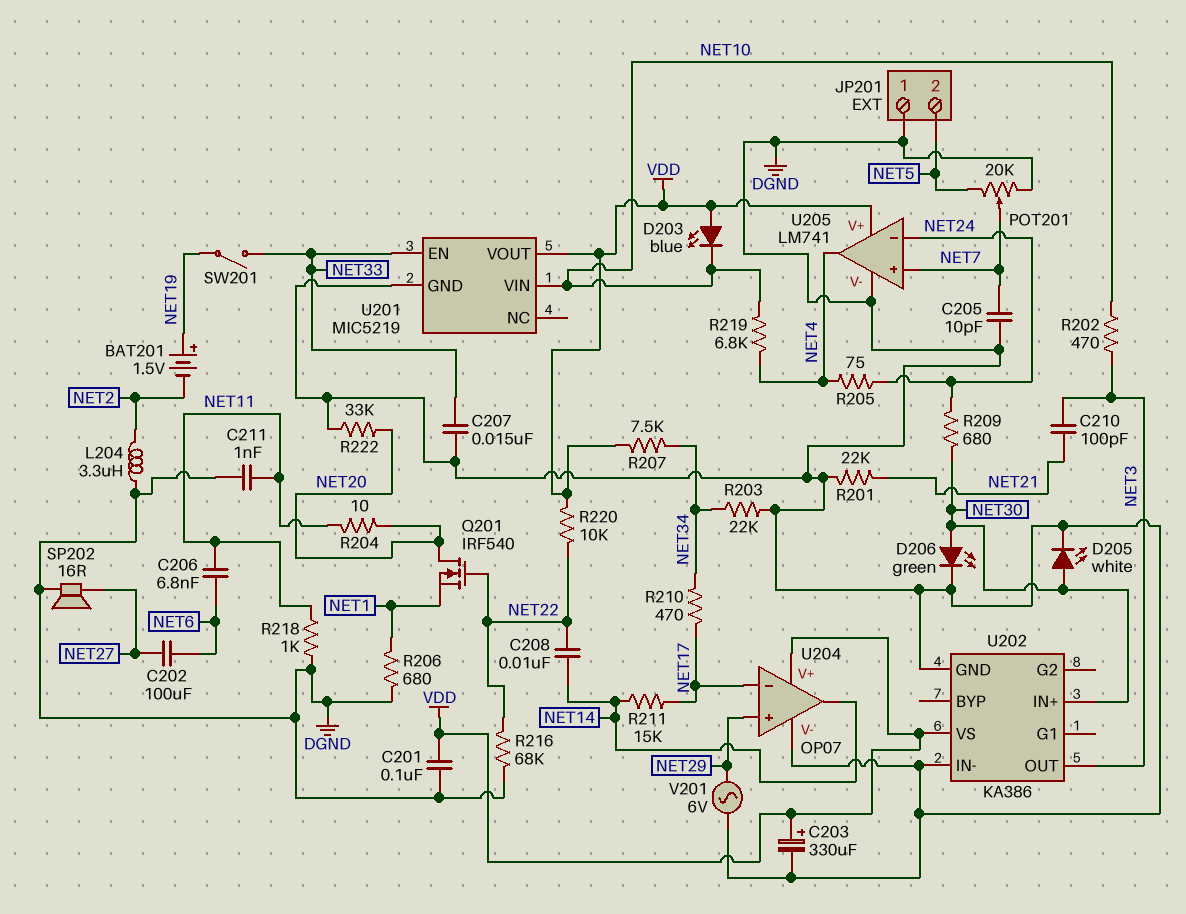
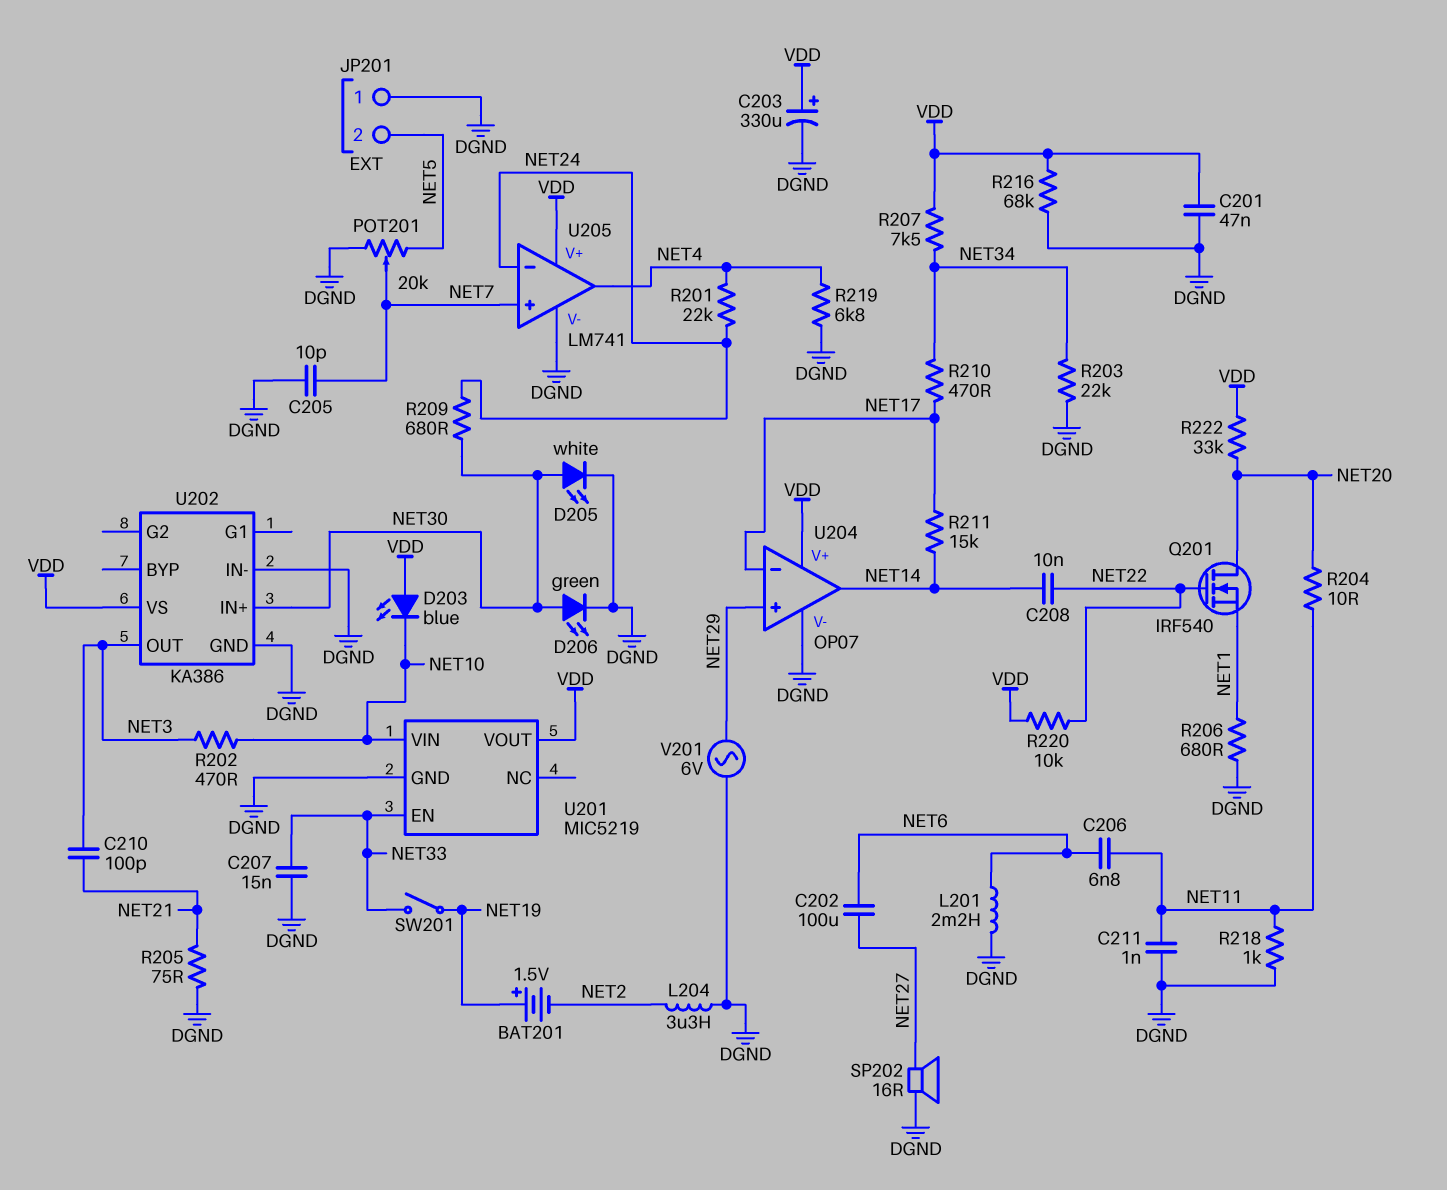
C201: 100nF (DGND, VDD) -> 47nF (DGND, VDD)
L201: none -> 2.2mH (DGND, NET6)
R201: 22k (DGND, NET21) -> 22k (NET4, NET24)
R205: 75 (NET4, NET24) -> 75 (DGND, NET21)
R216: 68k (DGND, NET22) -> 68k (DGND, VDD)
R219: 6.8k (NET4, NET10) -> 6.8k (DGND, NET4)
R222: 33k (DGND, NET20) -> 33k (NET20, VDD)

